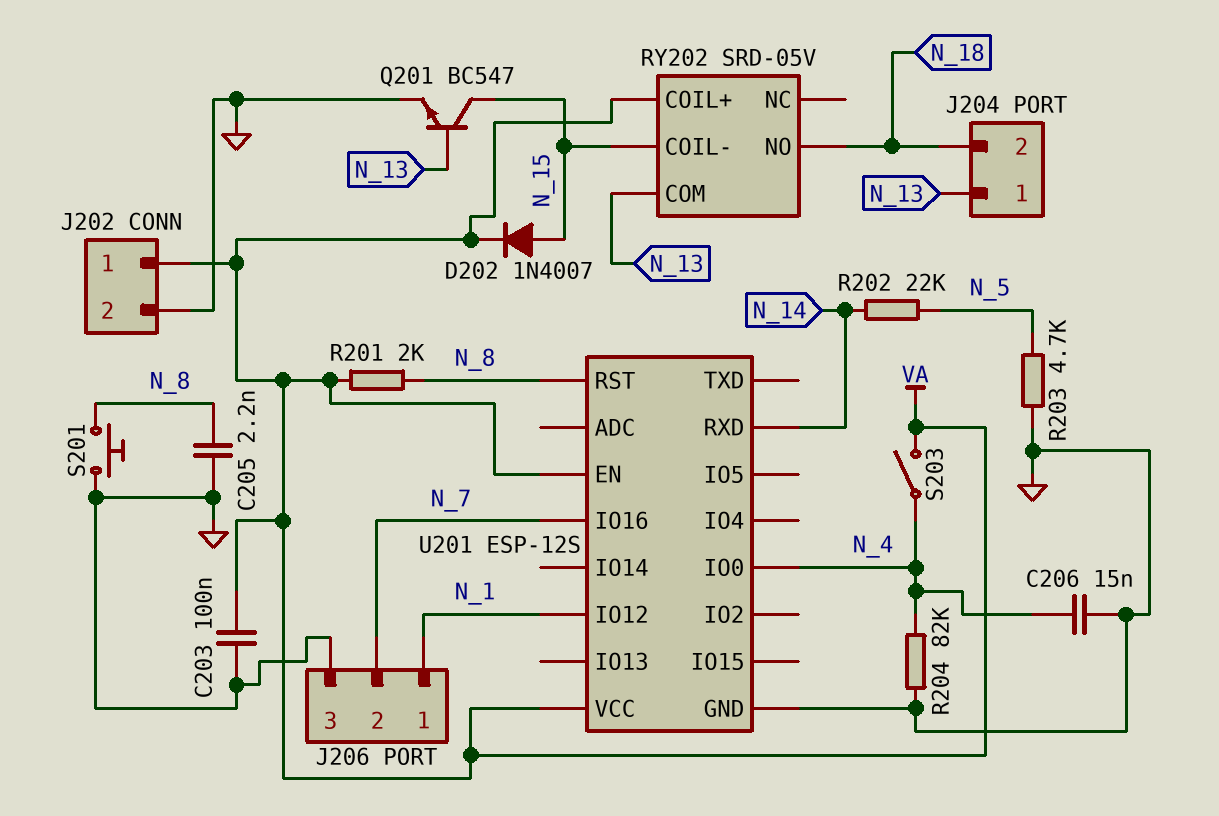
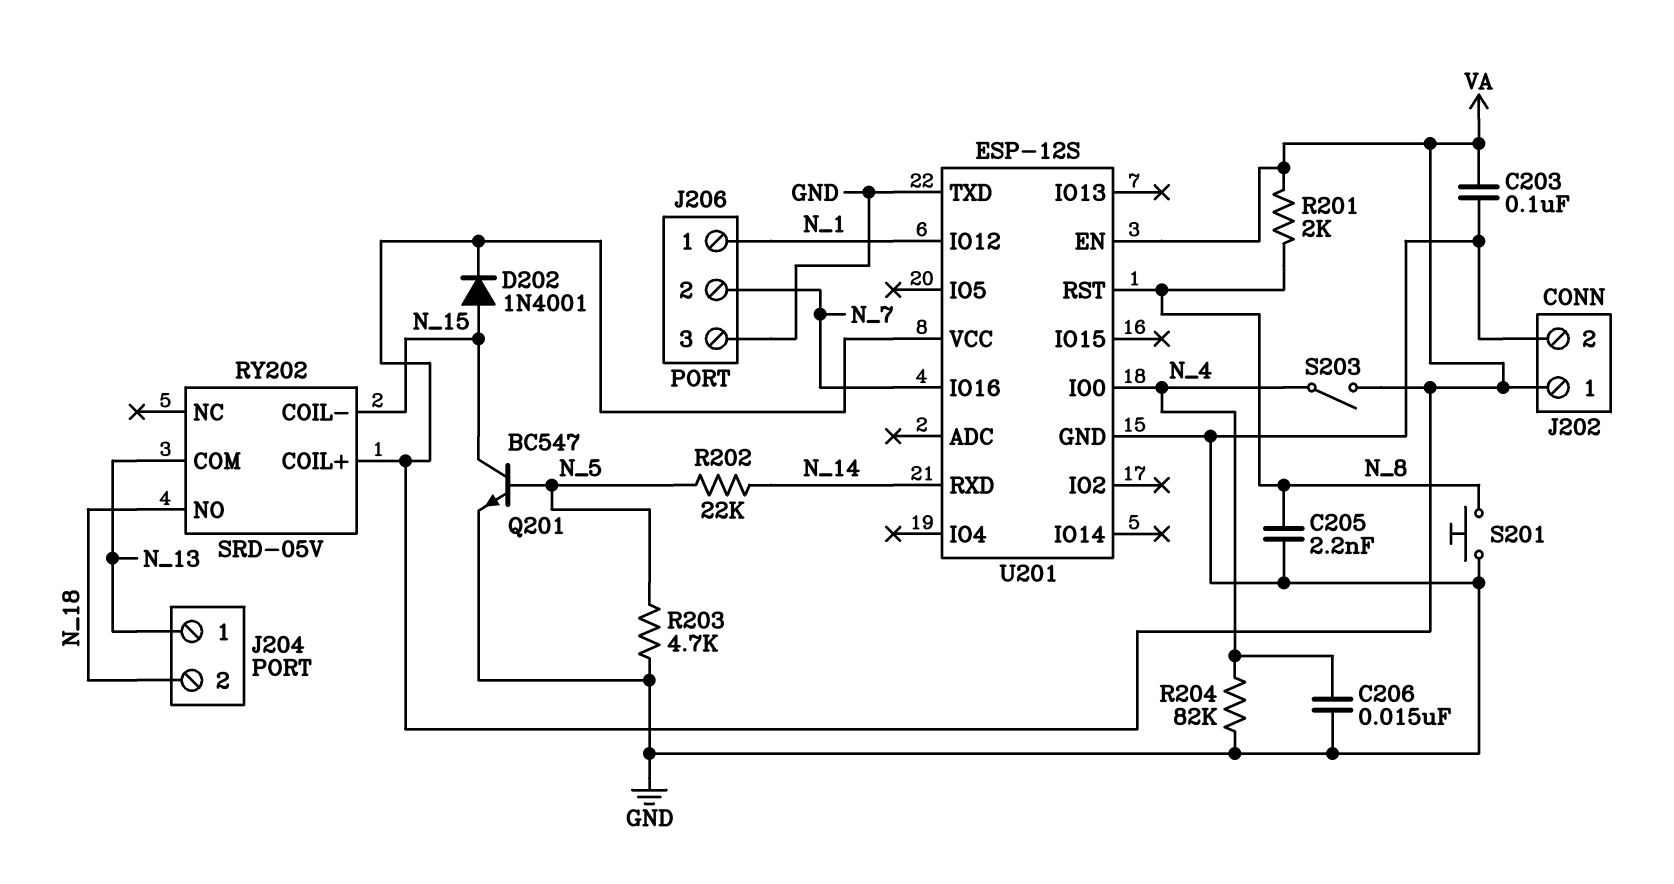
D202: diode 1N4007 (A N_15, K VA) -> diode 1N4001 (A N_15, K VA)
Q201: NPN BC547 (B N_13, C N_15, E GND) -> NPN BC547 (B N_5, C N_15, E GND)
U201 pin TXD: none -> GND

